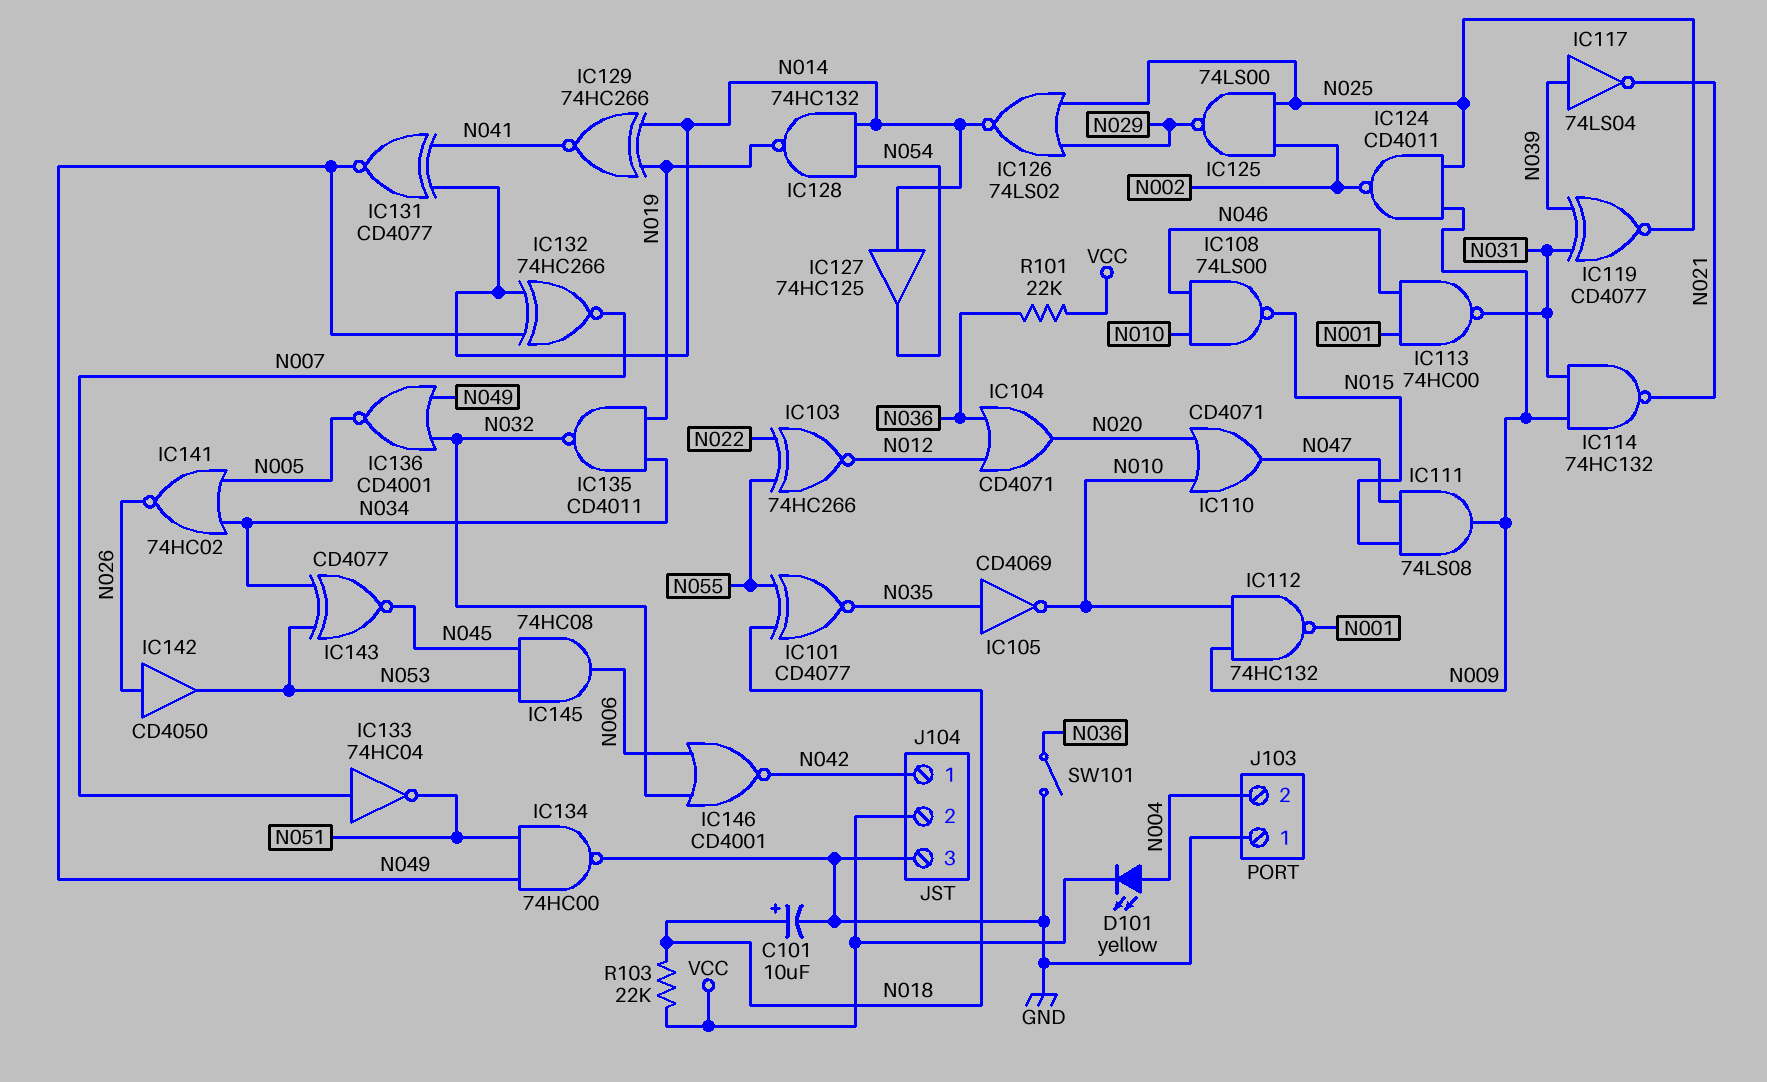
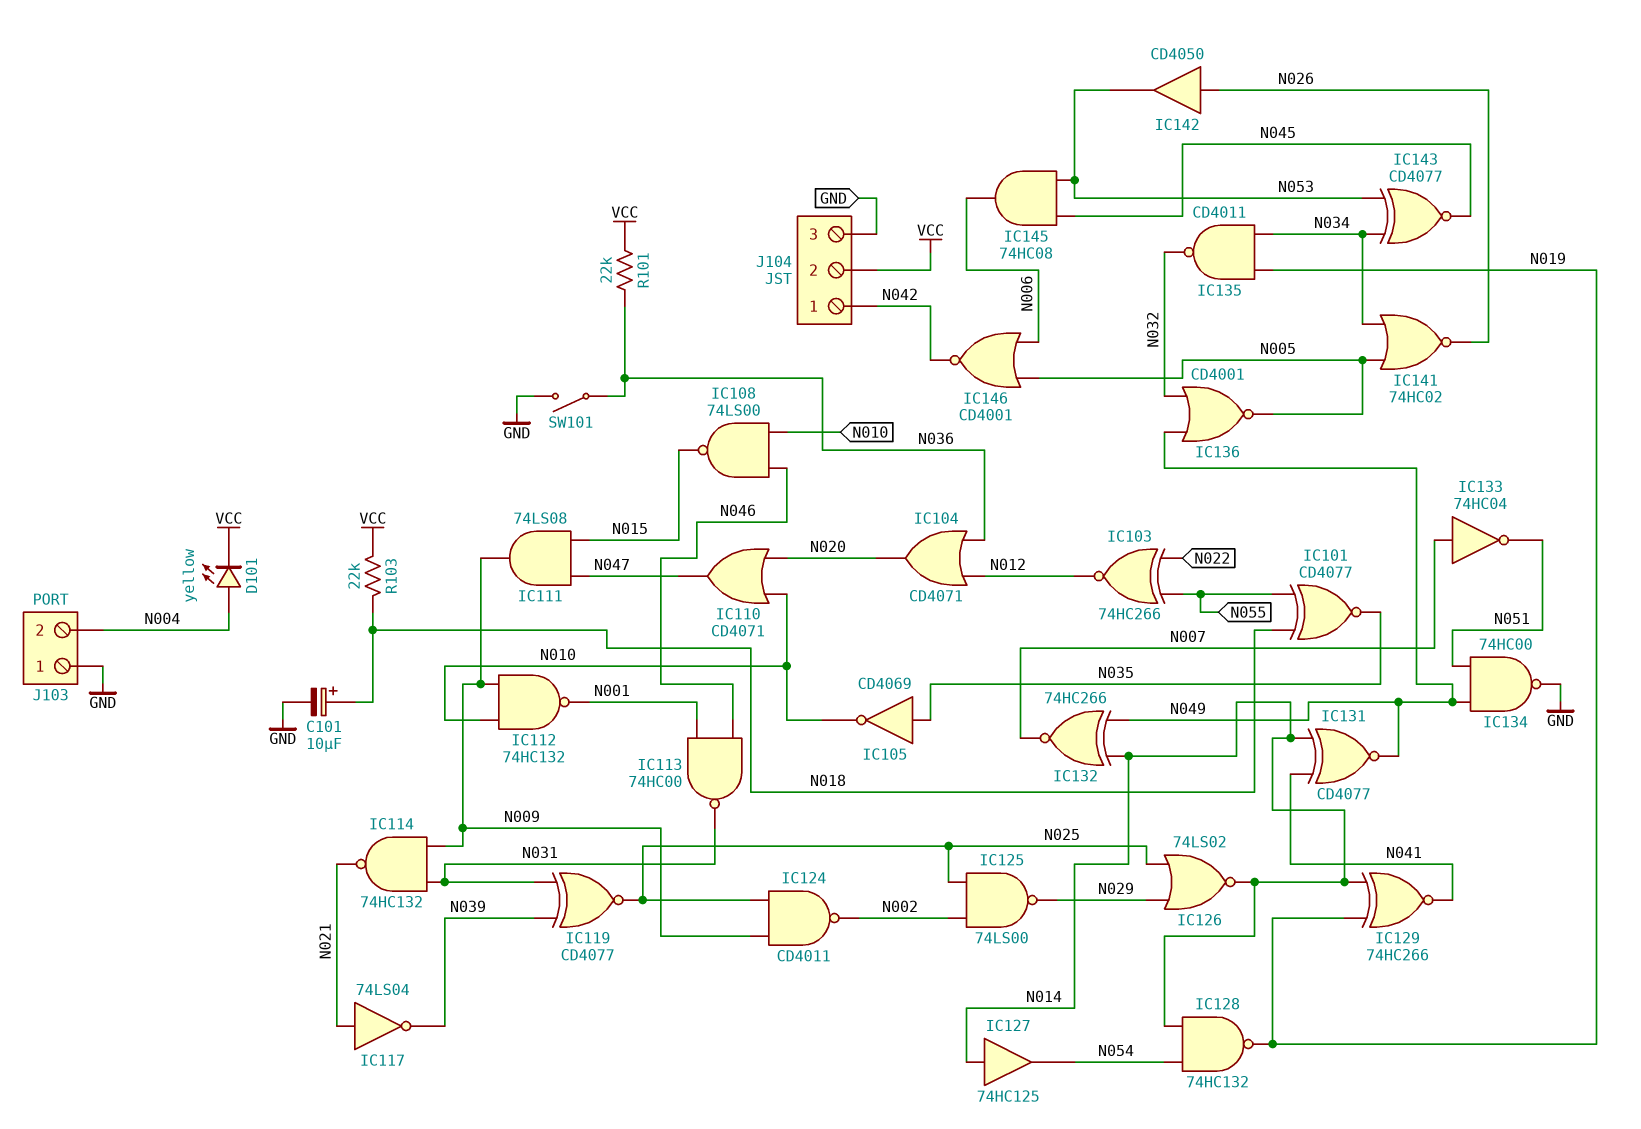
IC117: NOT 74LS04 (in N039, out N021) -> NOT 74LS04 (in N021, out N039)
IC146: NOR CD4001 (in N006, in N032, out N042) -> NOR CD4001 (in N005, in N006, out N042)

